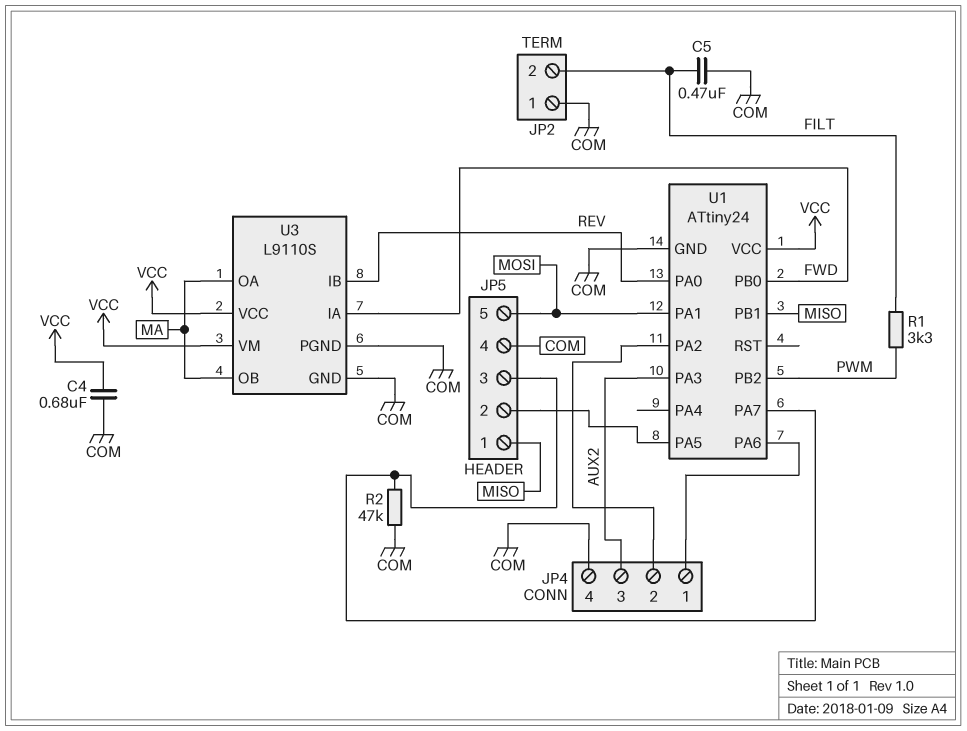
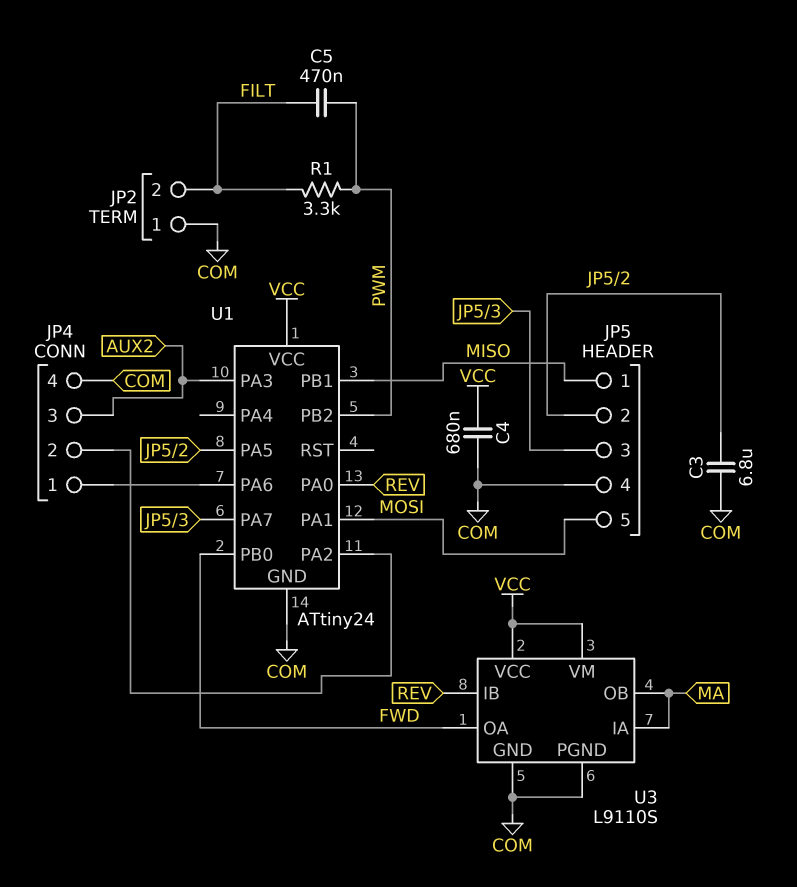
C3: none -> 6.8uF (COM, JP5/2)
C5: 470nF (COM, FILT) -> 470nF (FILT, PWM)
R2: 47k (COM, JP5/3) -> none
U3 pin IA: FWD -> MA
U3 pin OA: MA -> FWD

